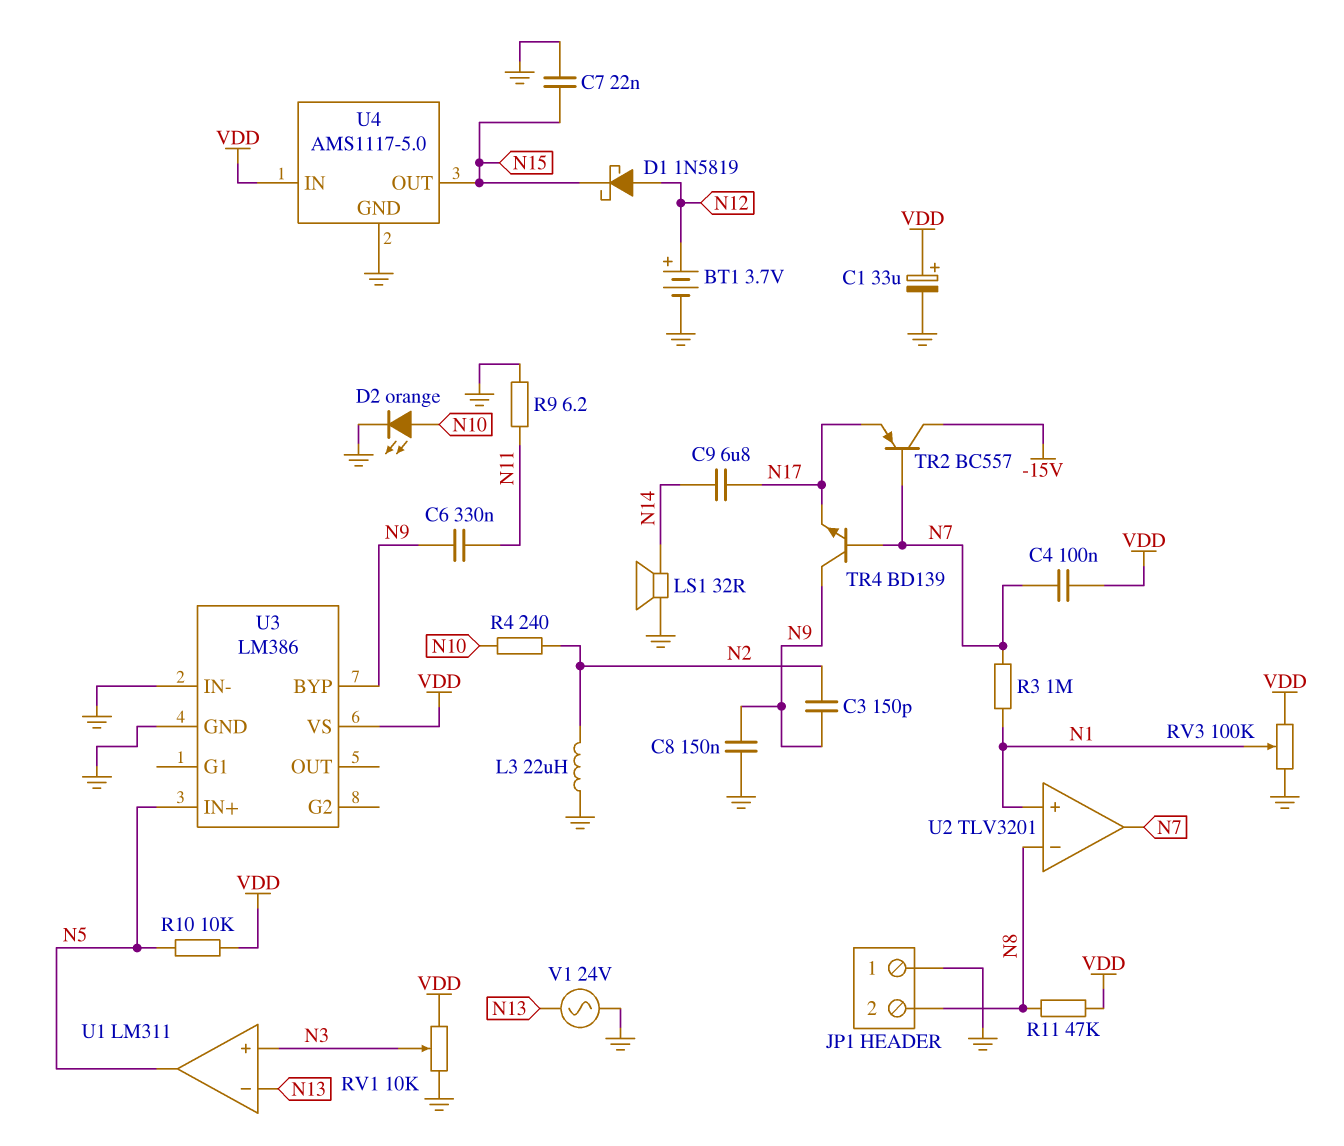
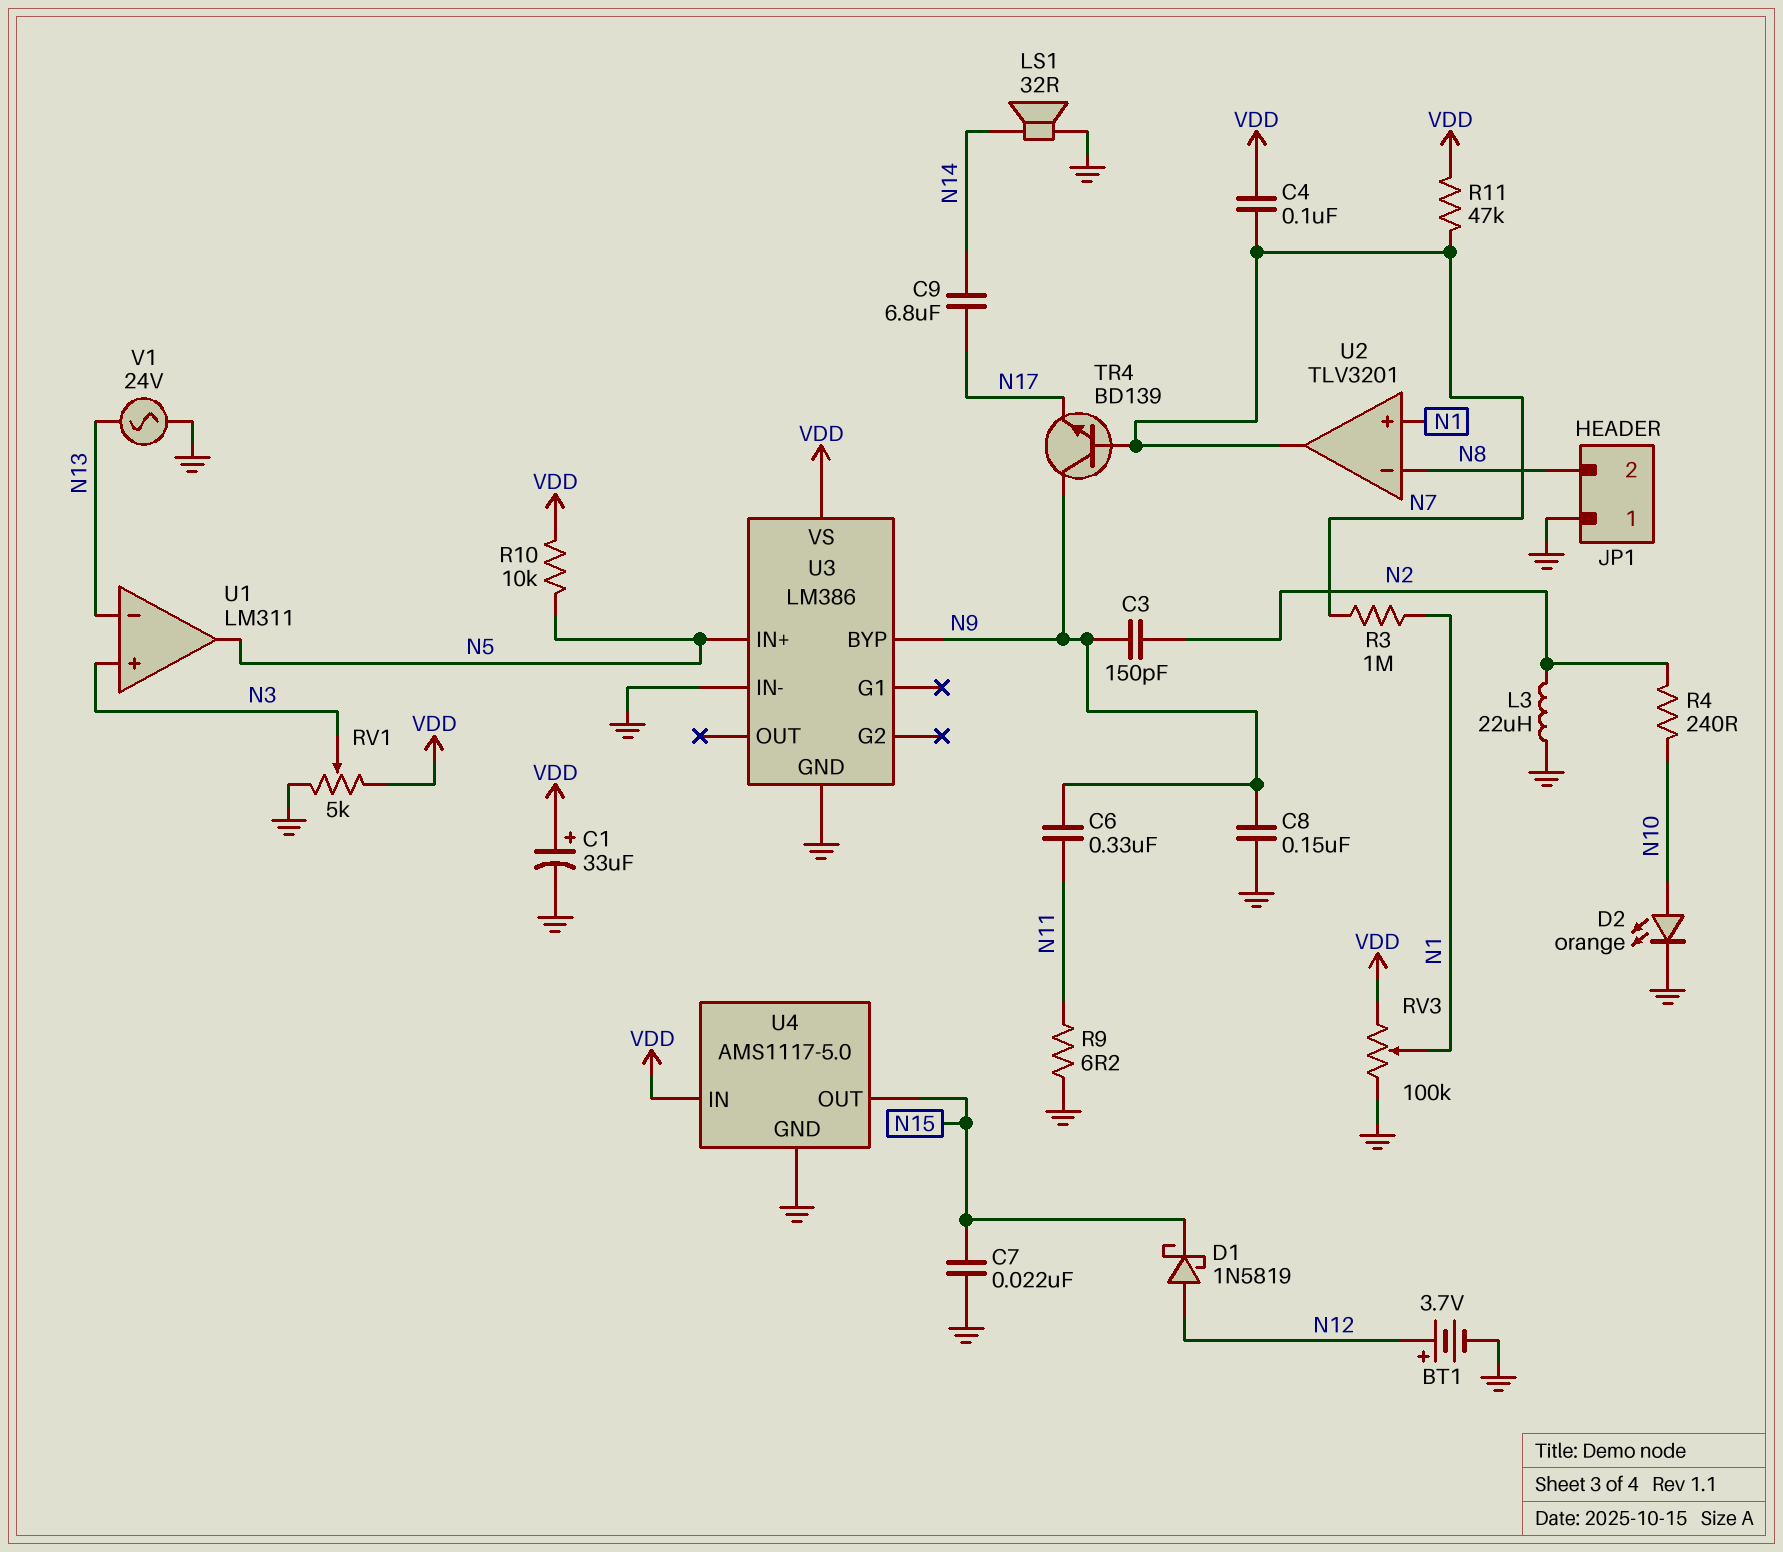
R11: 47k (N8, VDD) -> 47k (N7, VDD)
RV1: 10k (GND, VDD, wiper N3) -> 5k (GND, VDD, wiper N3)
TR2: PNP BC557 (B N7, C -15V, E N17) -> none

